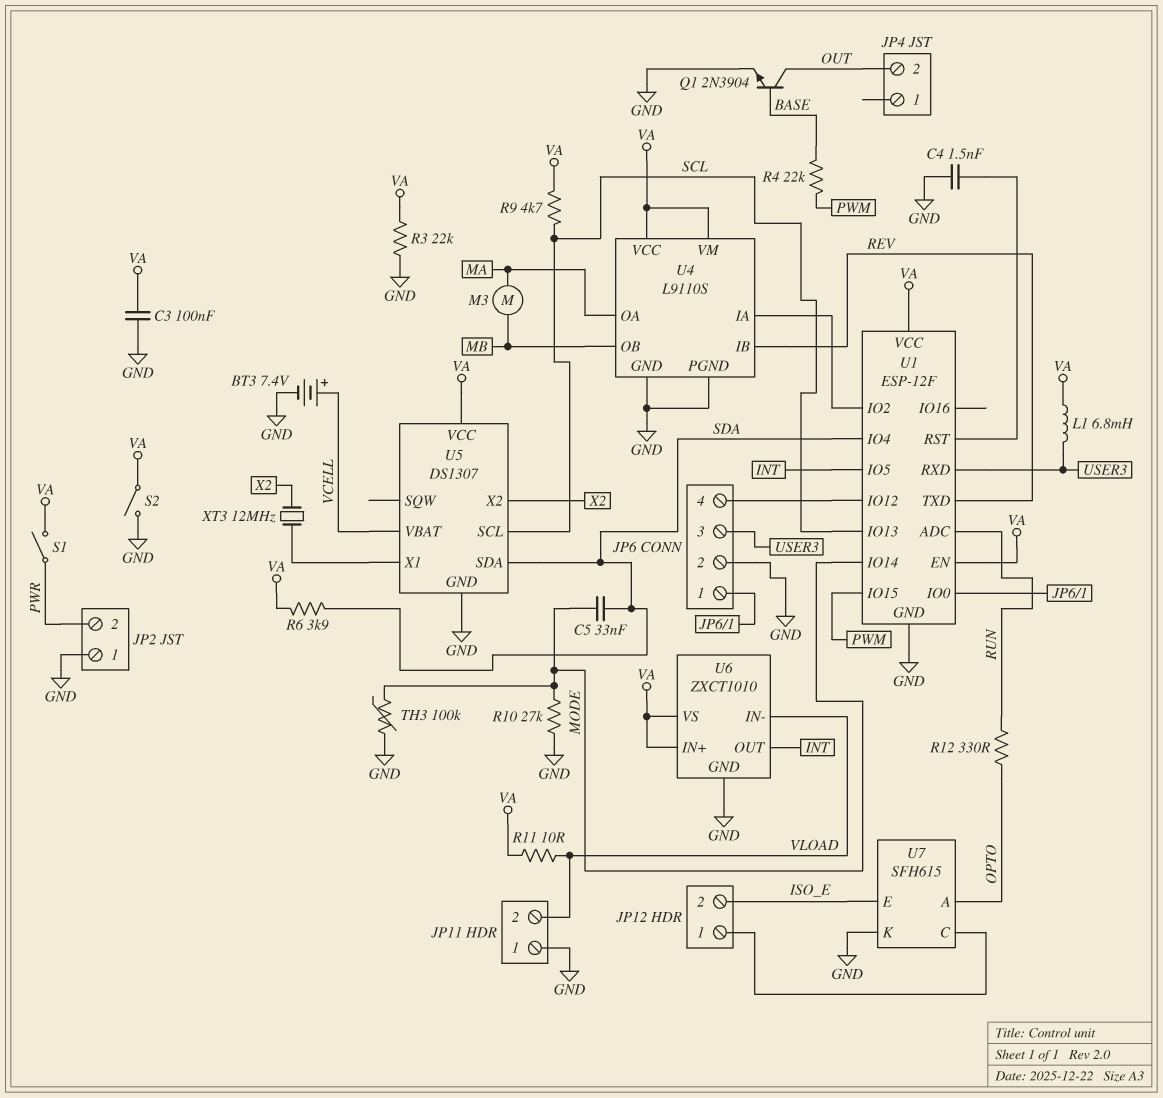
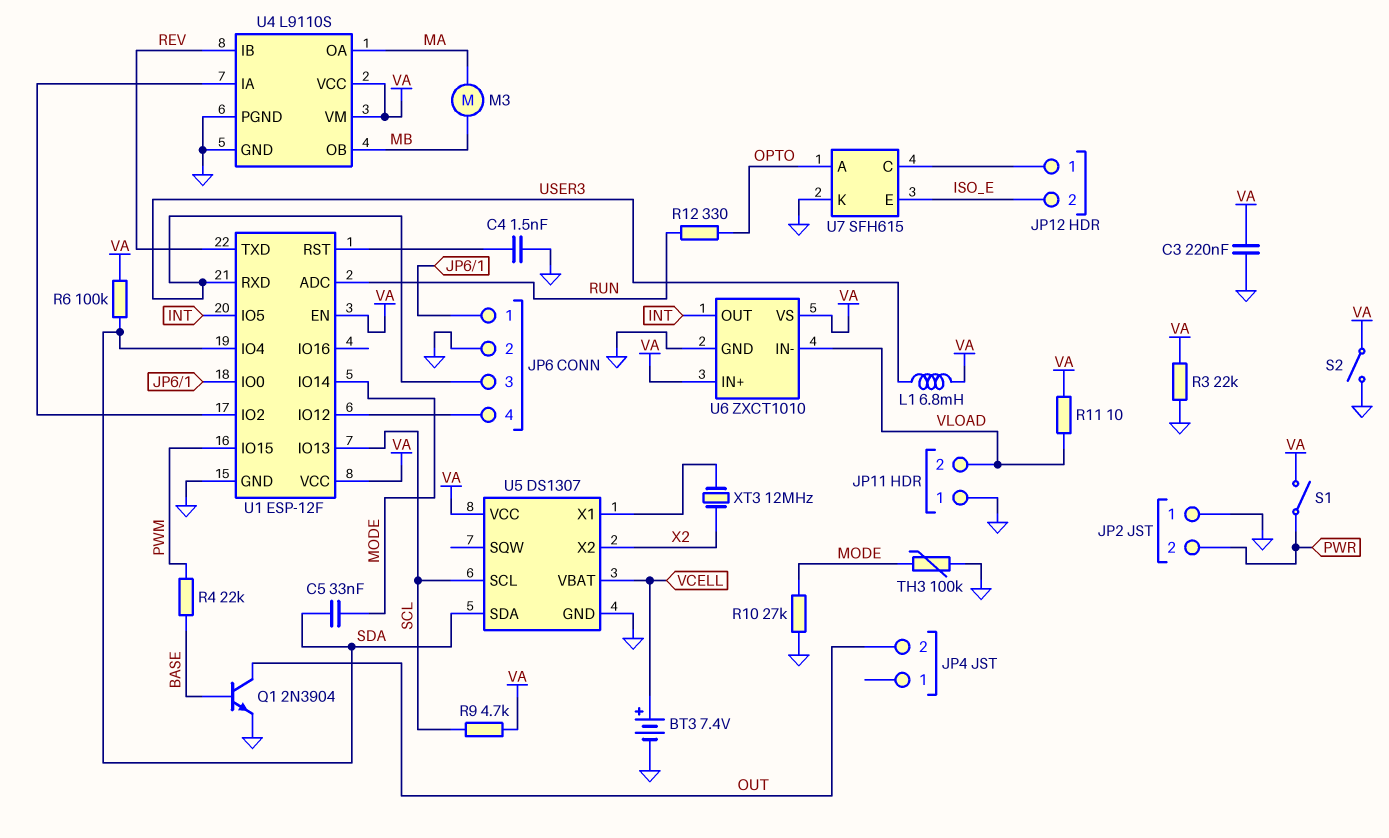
C3: 100nF (GND, VA) -> 220nF (GND, VA)
R6: 3.9k (SDA, VA) -> 100k (SDA, VA)

